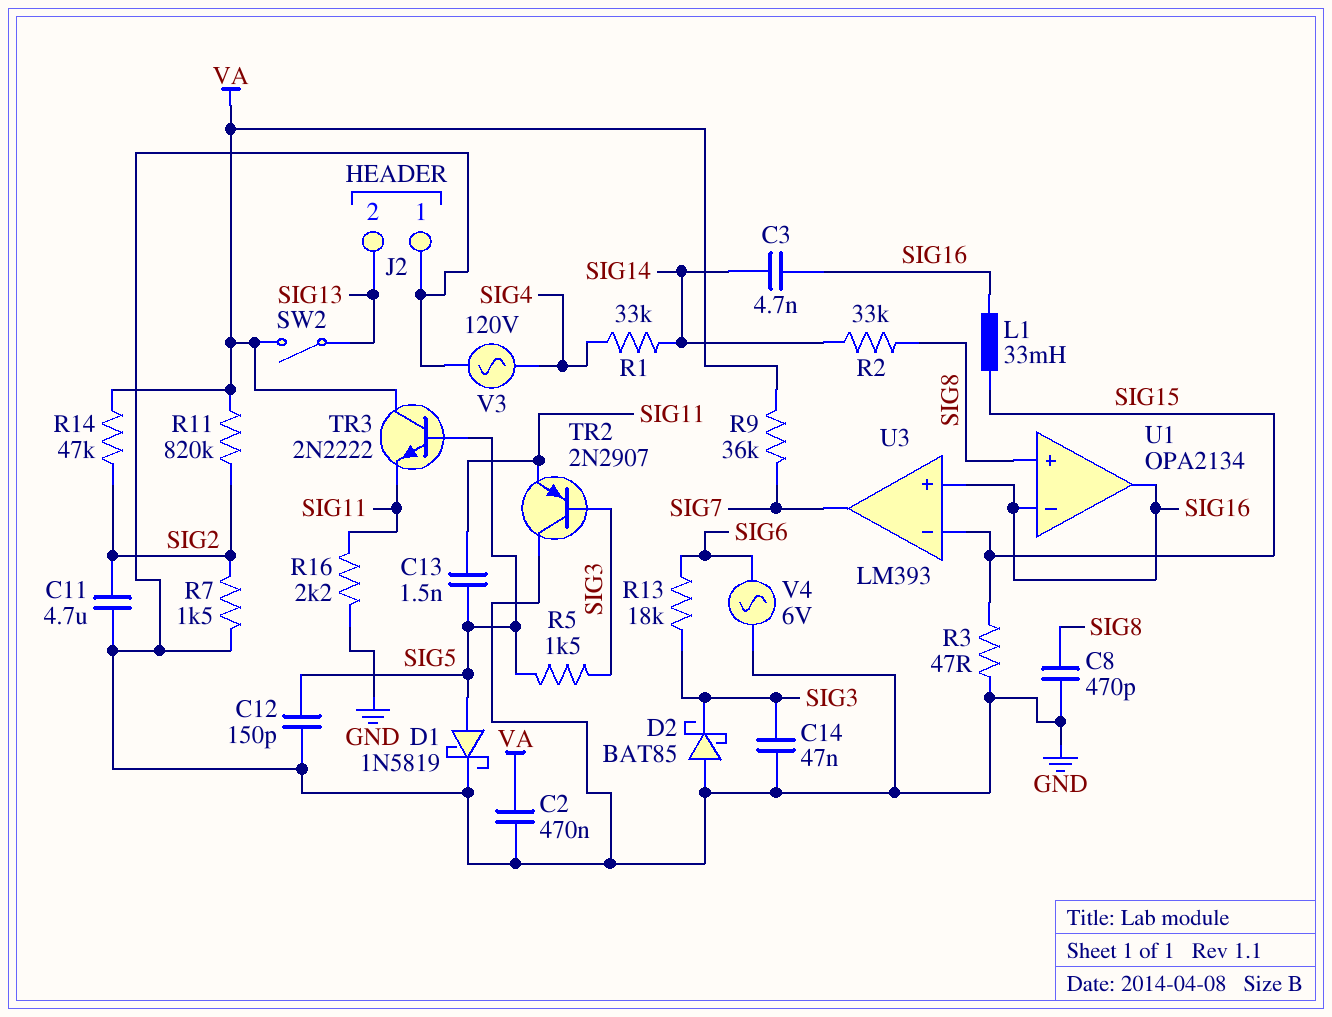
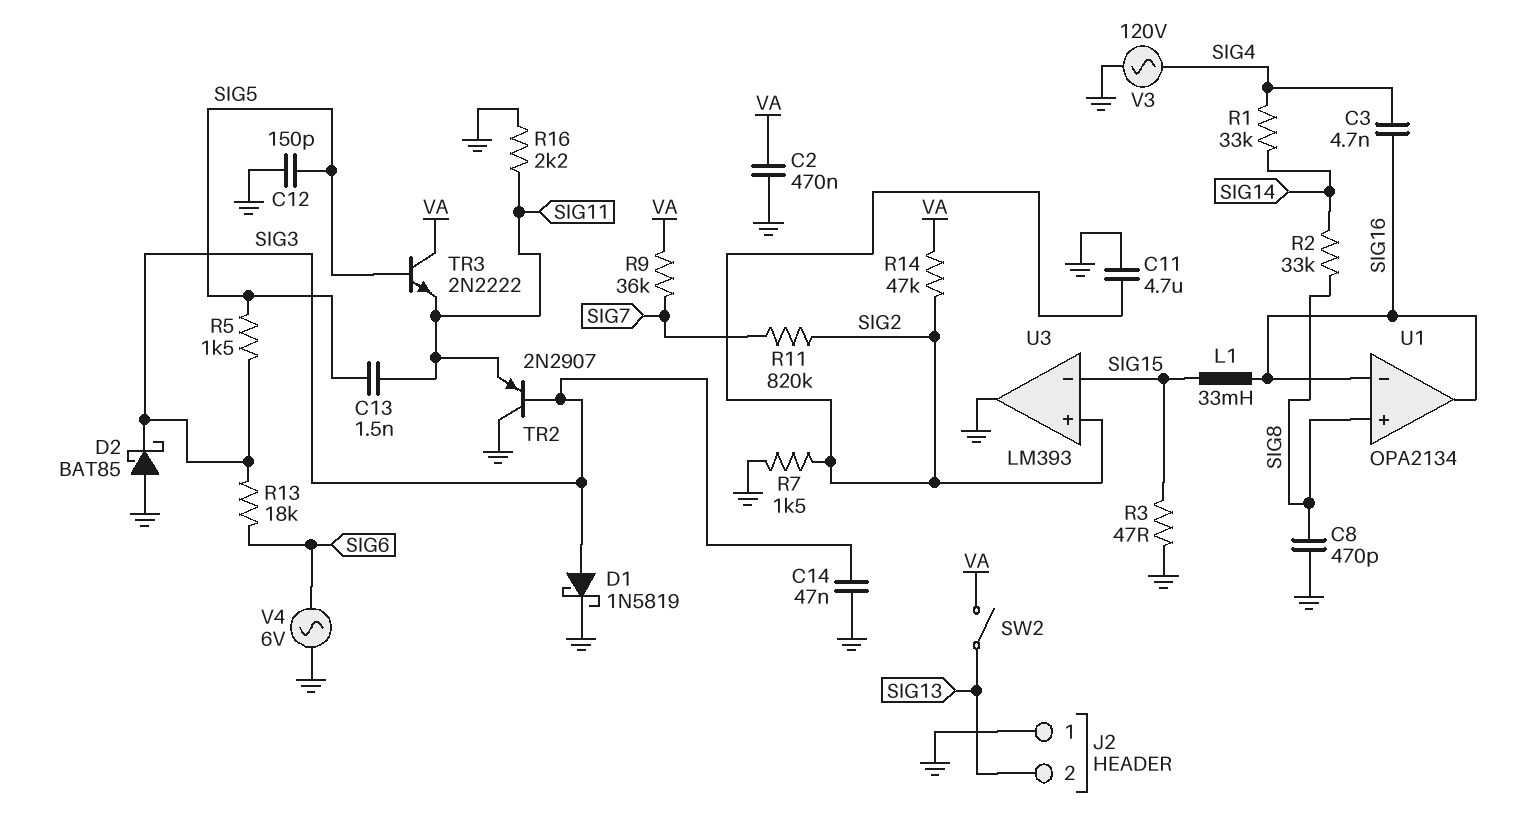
C3: 4.7nF (SIG14, SIG16) -> 4.7nF (SIG4, SIG16)
D1: schottky 1N5819 (A SIG5, K GND) -> schottky 1N5819 (A SIG3, K GND)
R11: 820k (SIG2, VA) -> 820k (SIG2, SIG7)
U3 pin in+: SIG16 -> SIG2
U3 pin out: SIG7 -> GND

